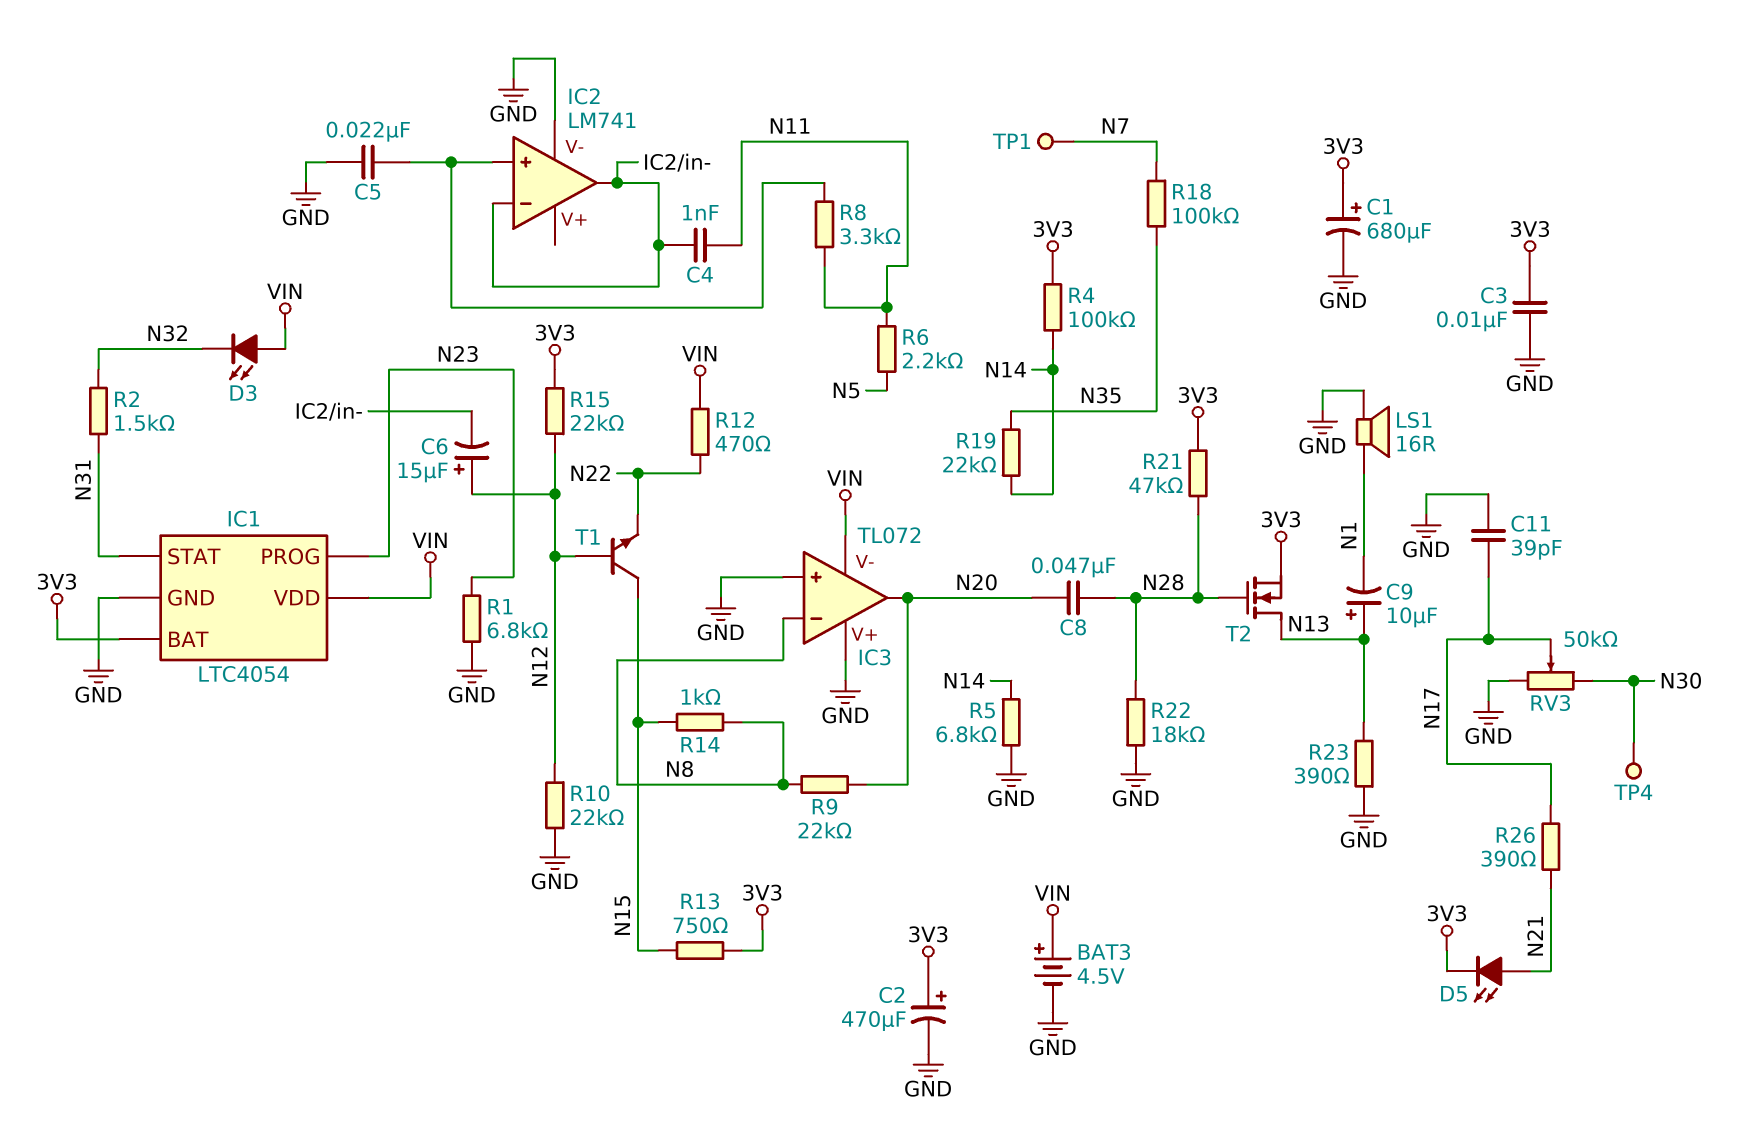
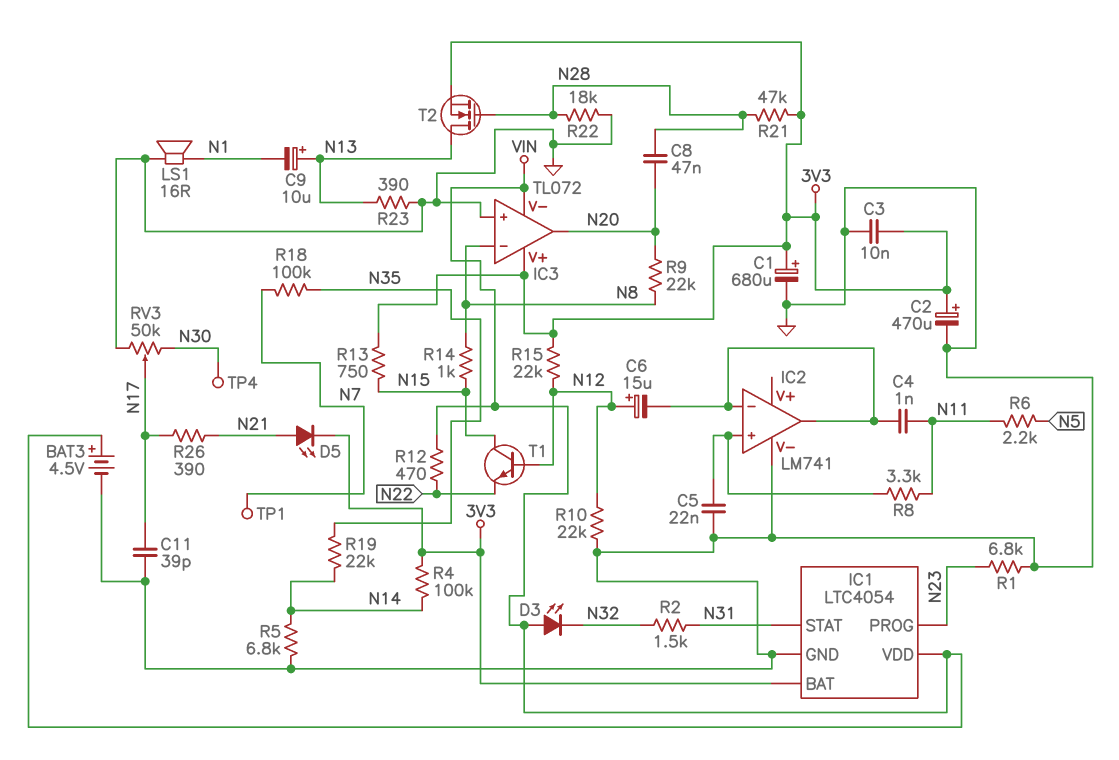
IC3 pin V+: GND -> 3V3

